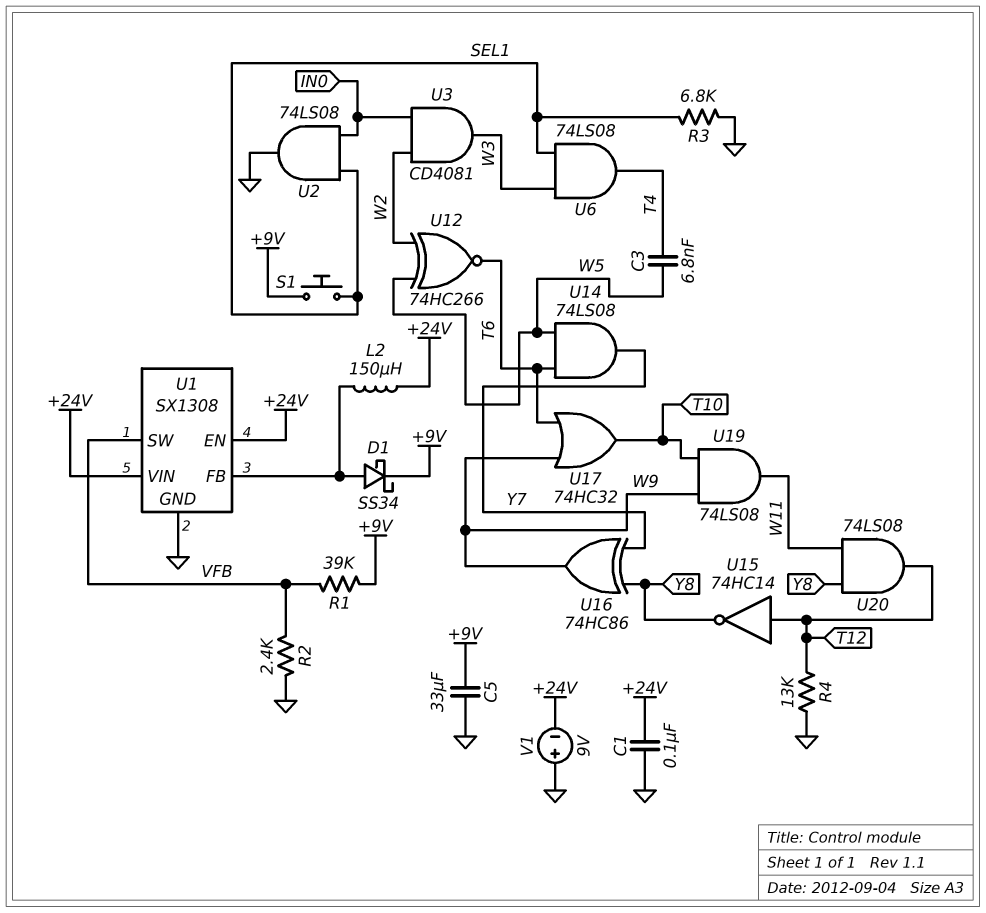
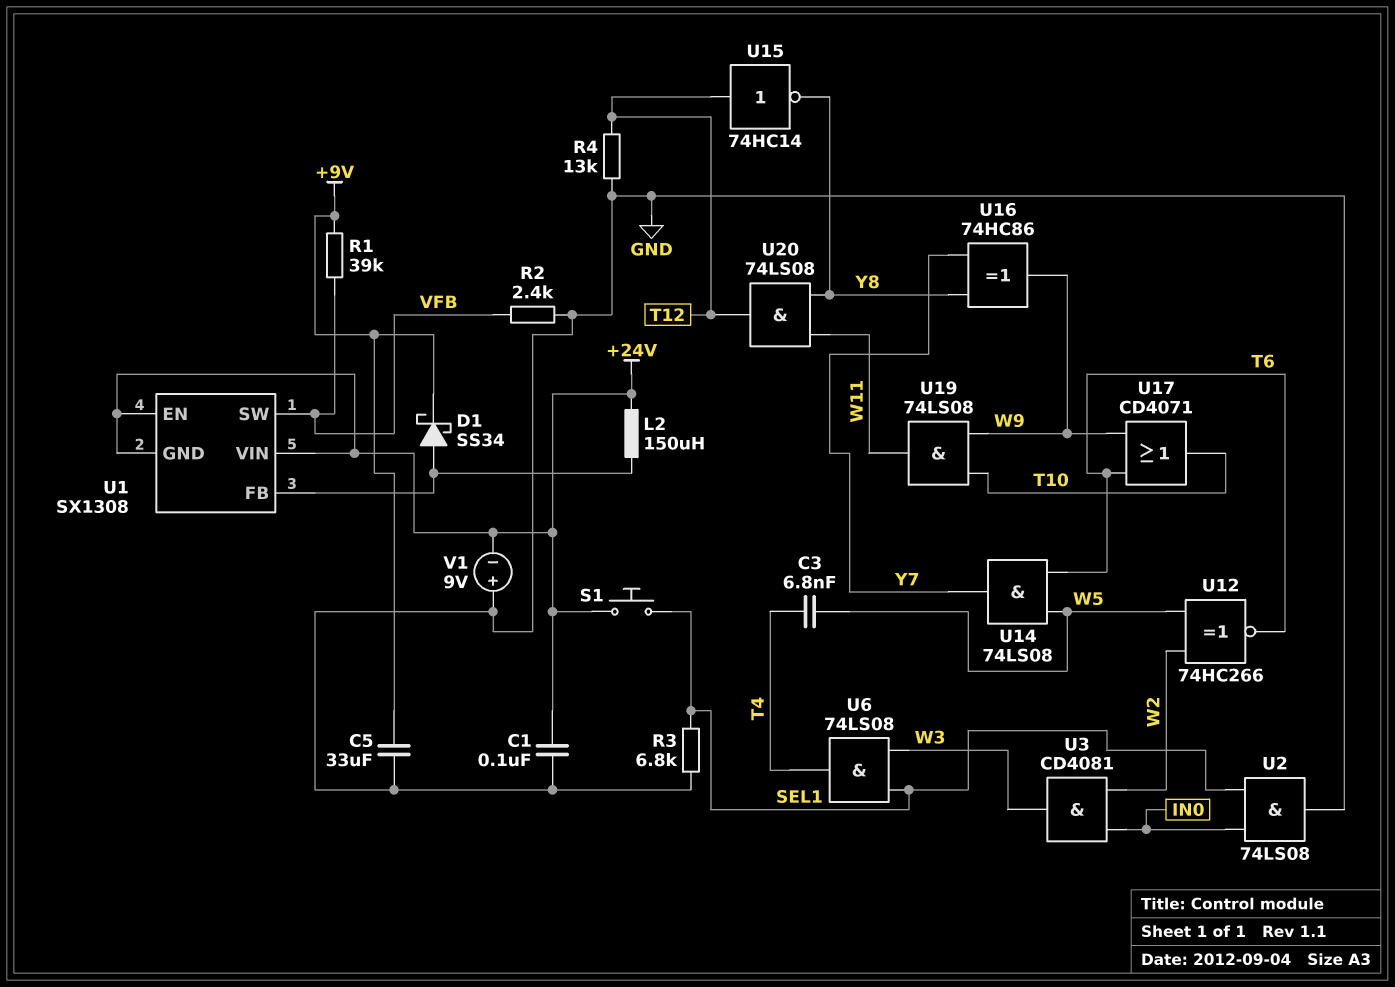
S1: button (+9V, SEL1) -> button (+24V, SEL1)
U1 pin GND: GND -> +24V
U17: OR 74HC32 (in T6, in W9, out T10) -> OR CD4071 (in T6, in W9, out T10)

